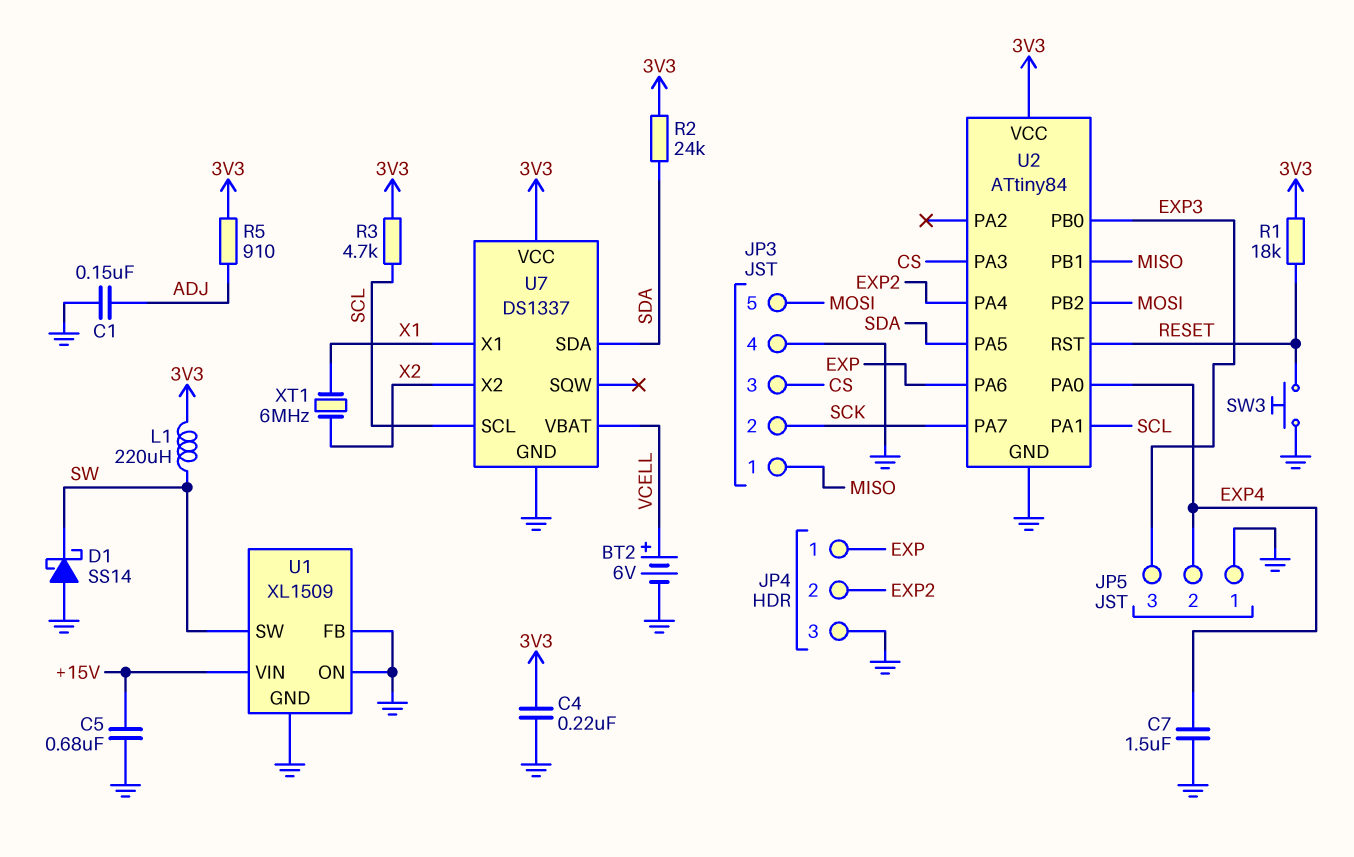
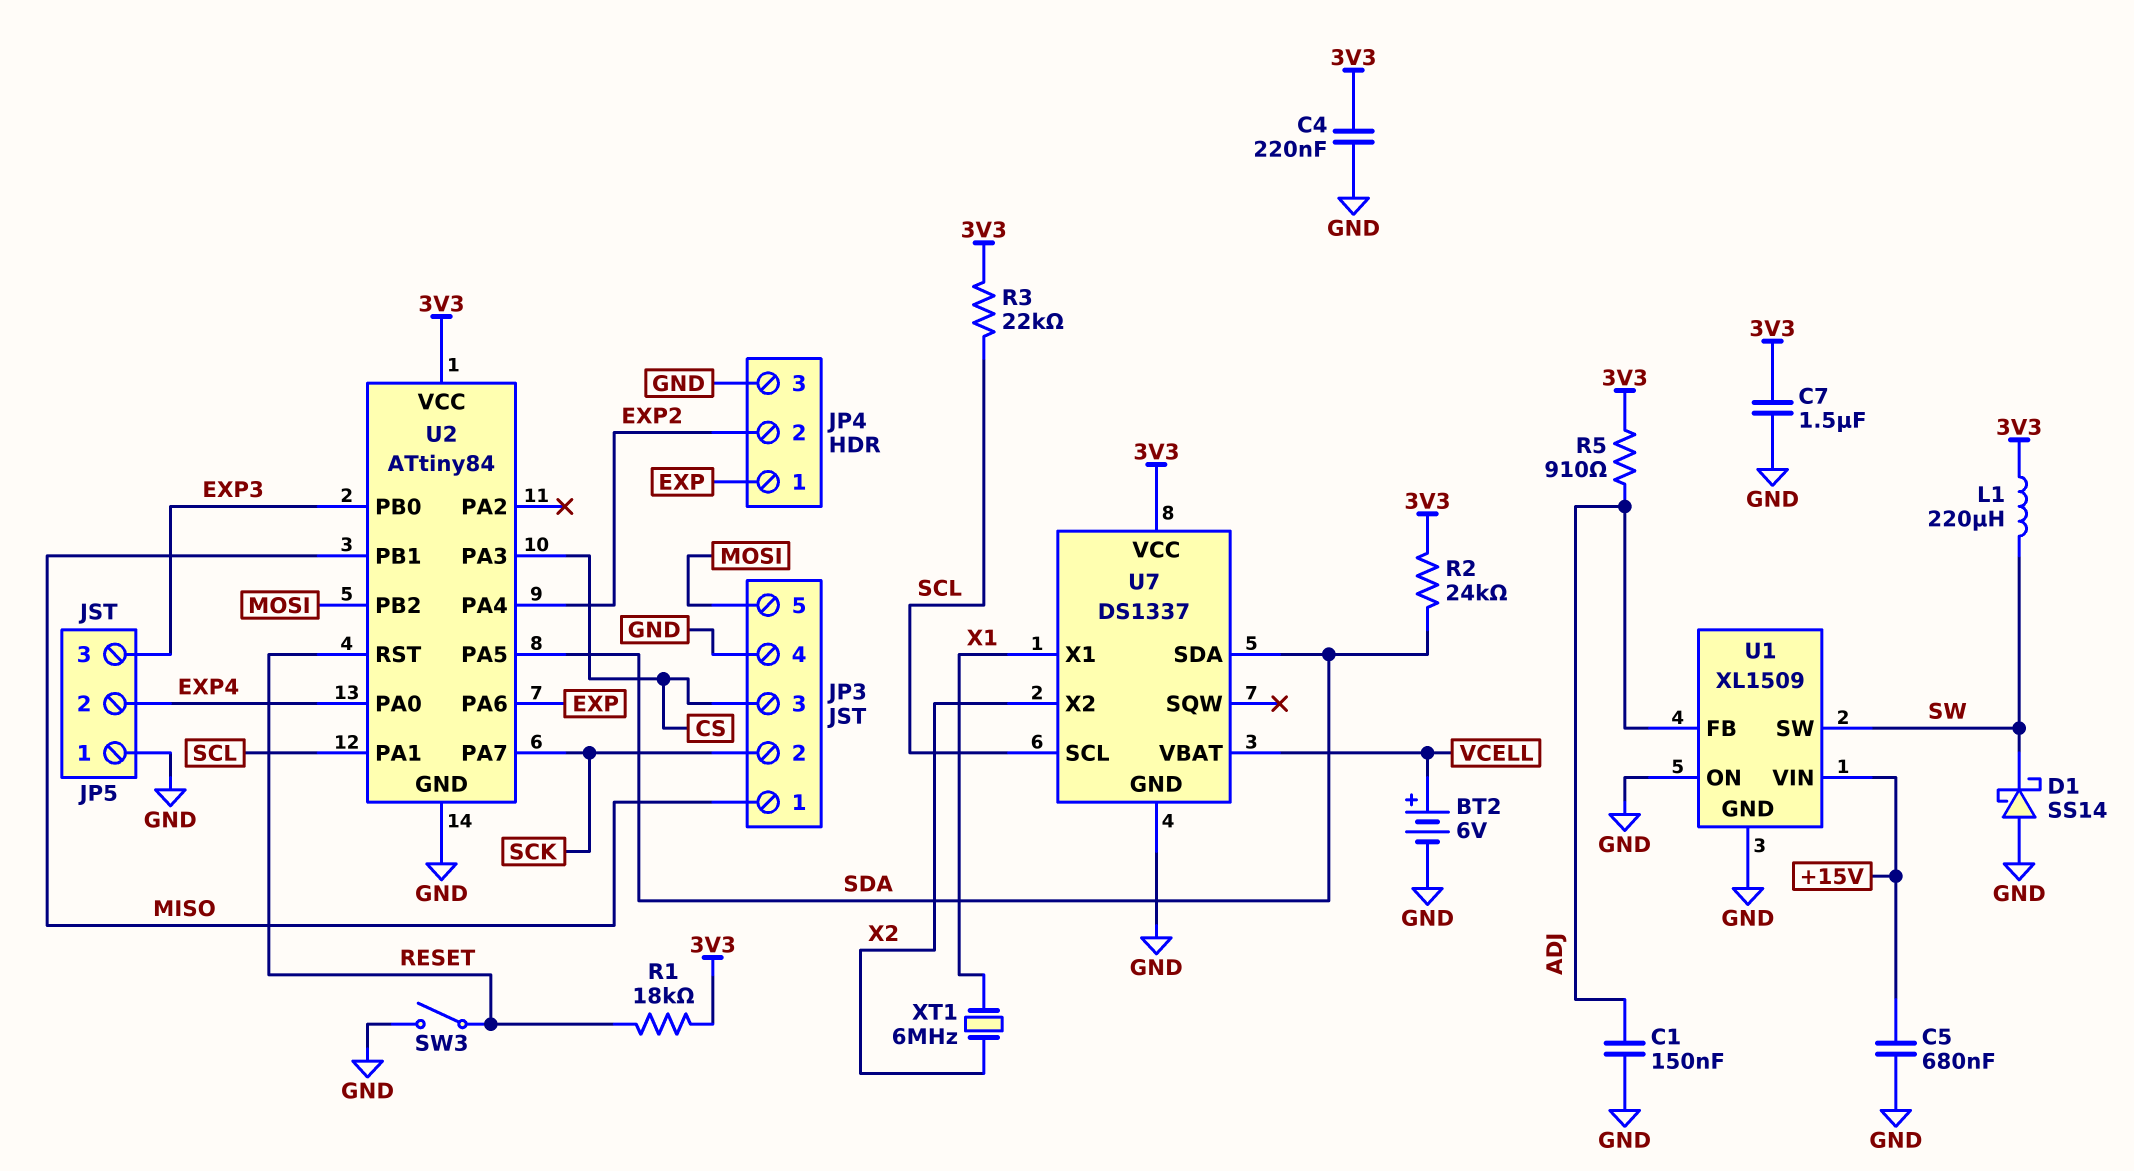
C7: 1.5uF (EXP4, GND) -> 1.5uF (3V3, GND)
R3: 4.7k (3V3, SCL) -> 22k (3V3, SCL)
SW3: button (GND, RESET) -> switch (GND, RESET)
U1 pin FB: GND -> ADJ

